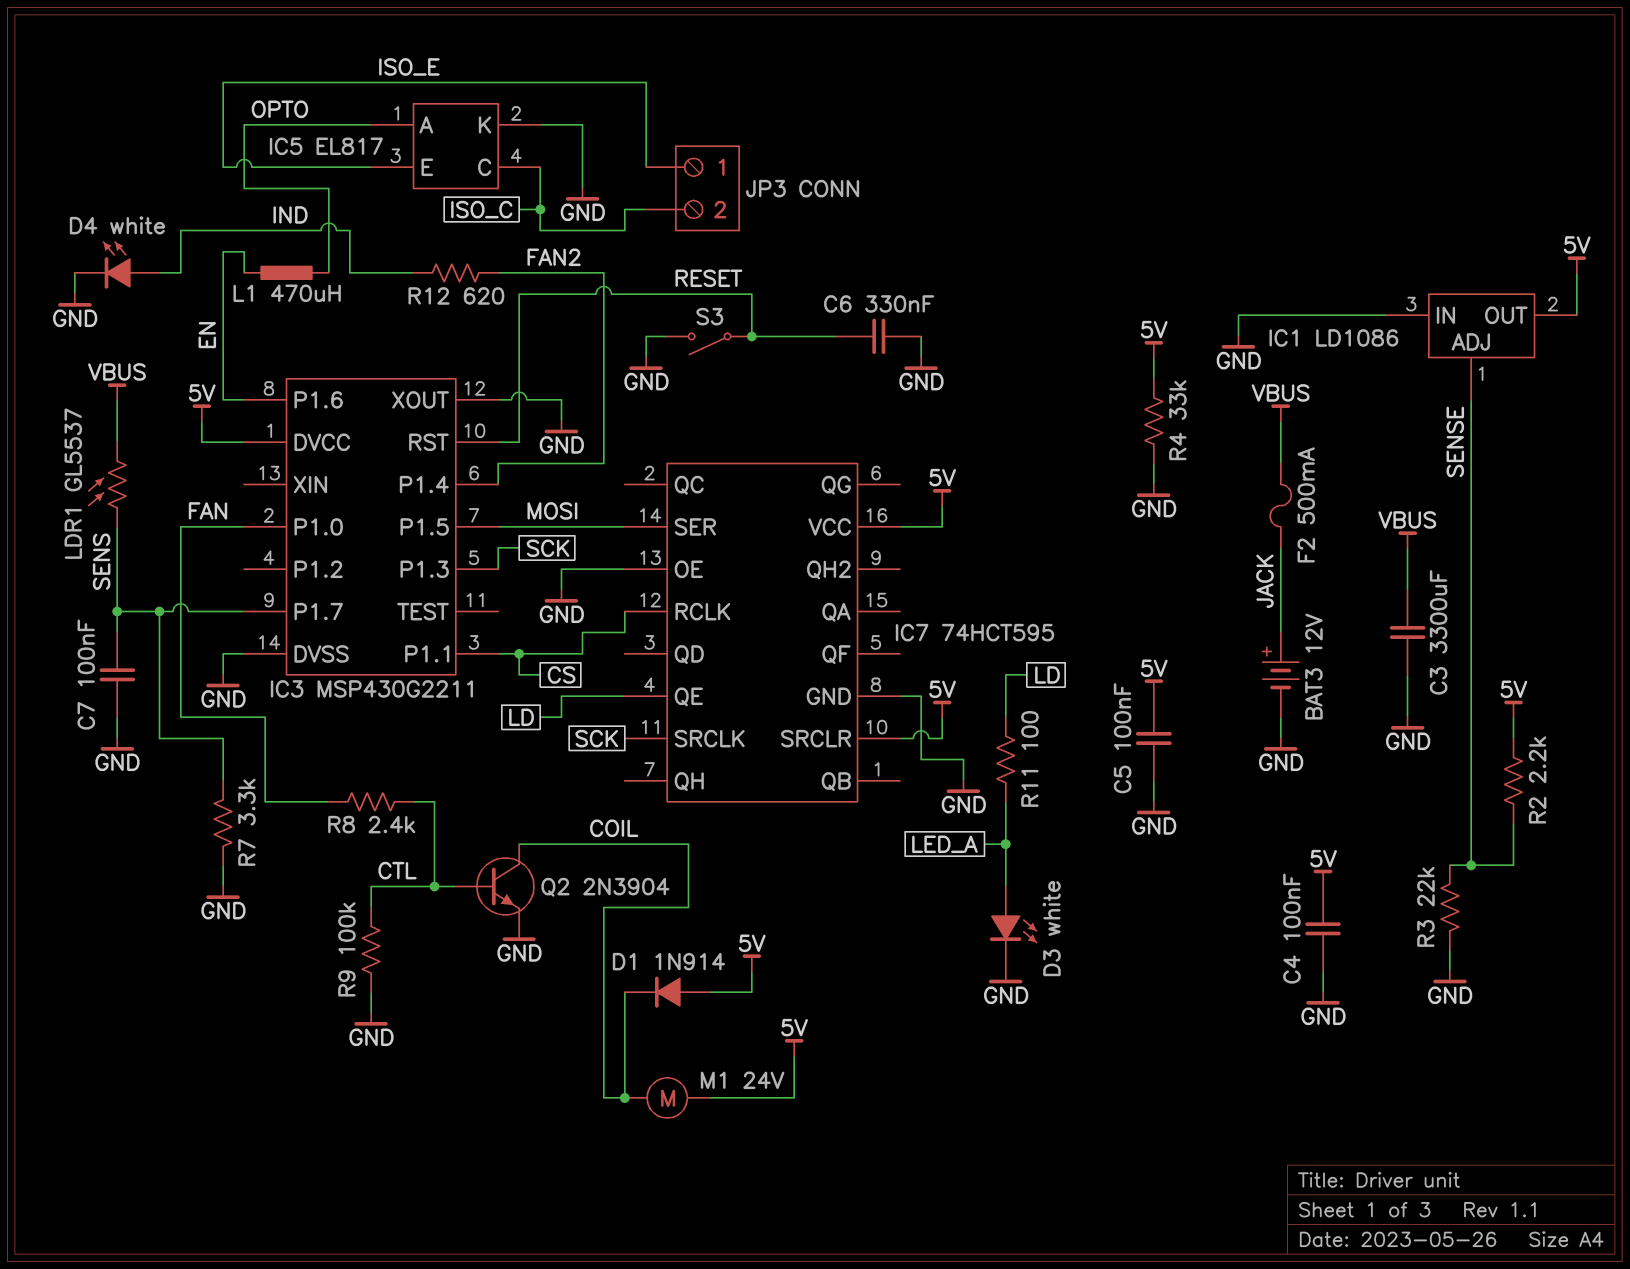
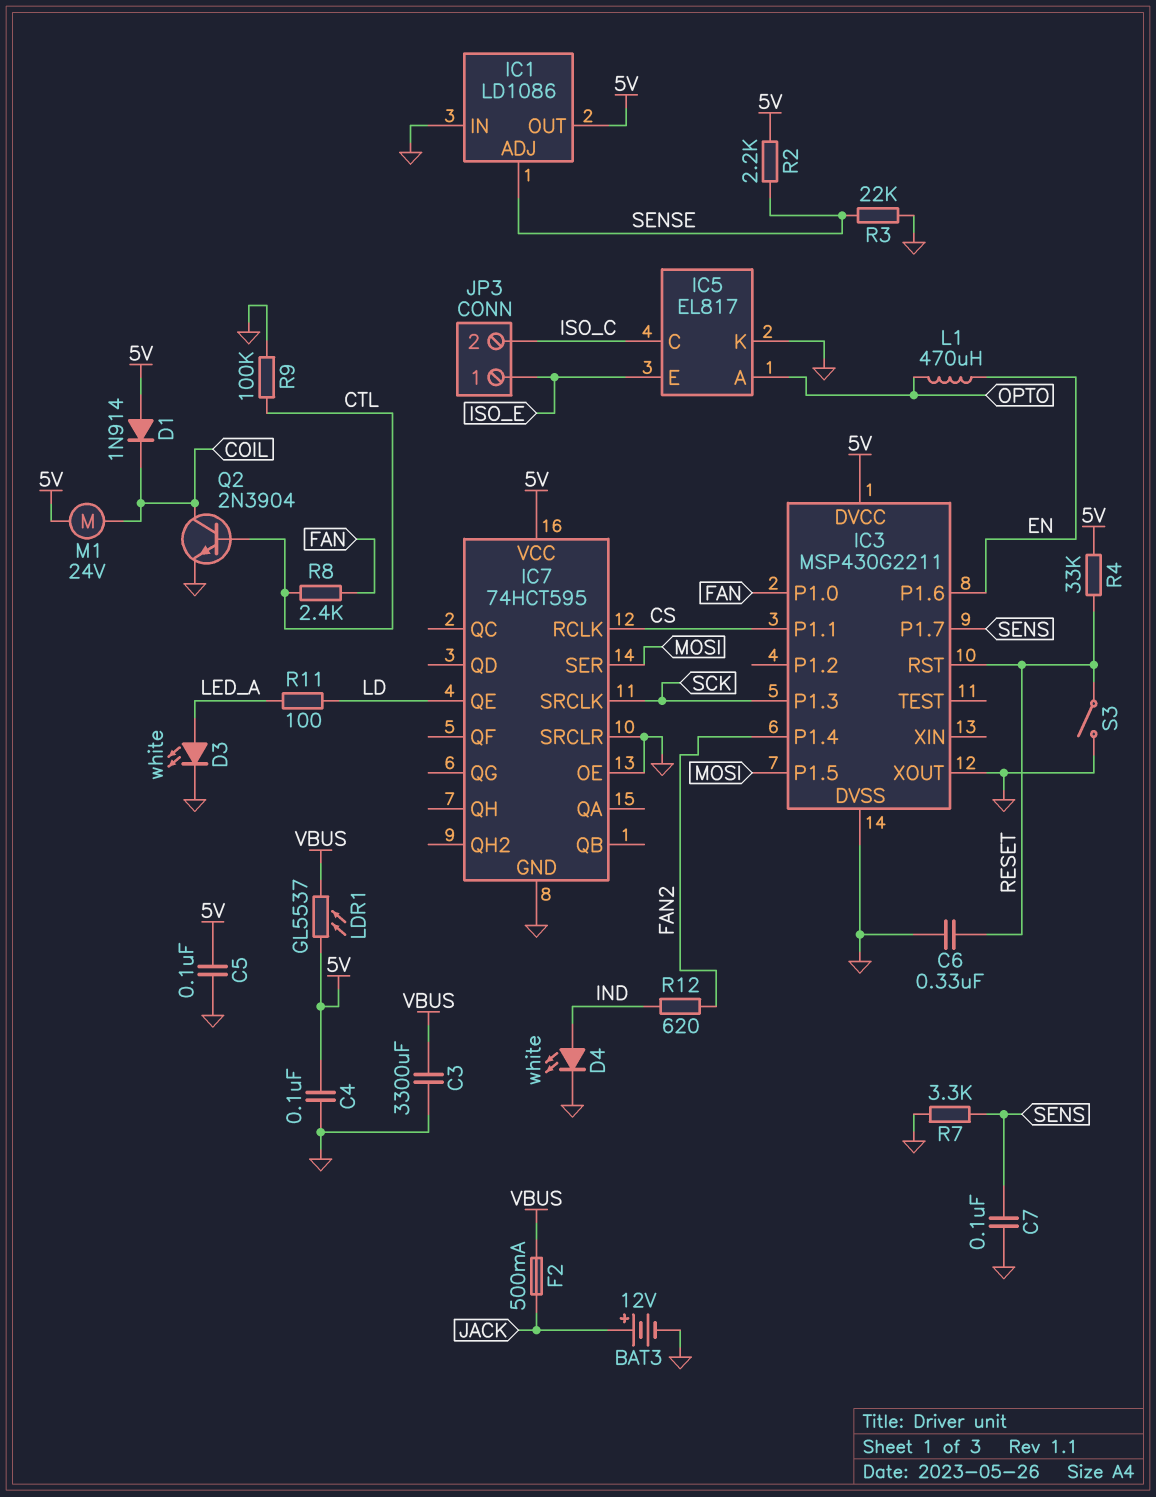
IC7 pin SRCLR: 5V -> GND
LDR1: GL5537 (SENS, VBUS) -> GL5537 (5V, VBUS)
R4: 33k (5V, GND) -> 33k (5V, RESET)

